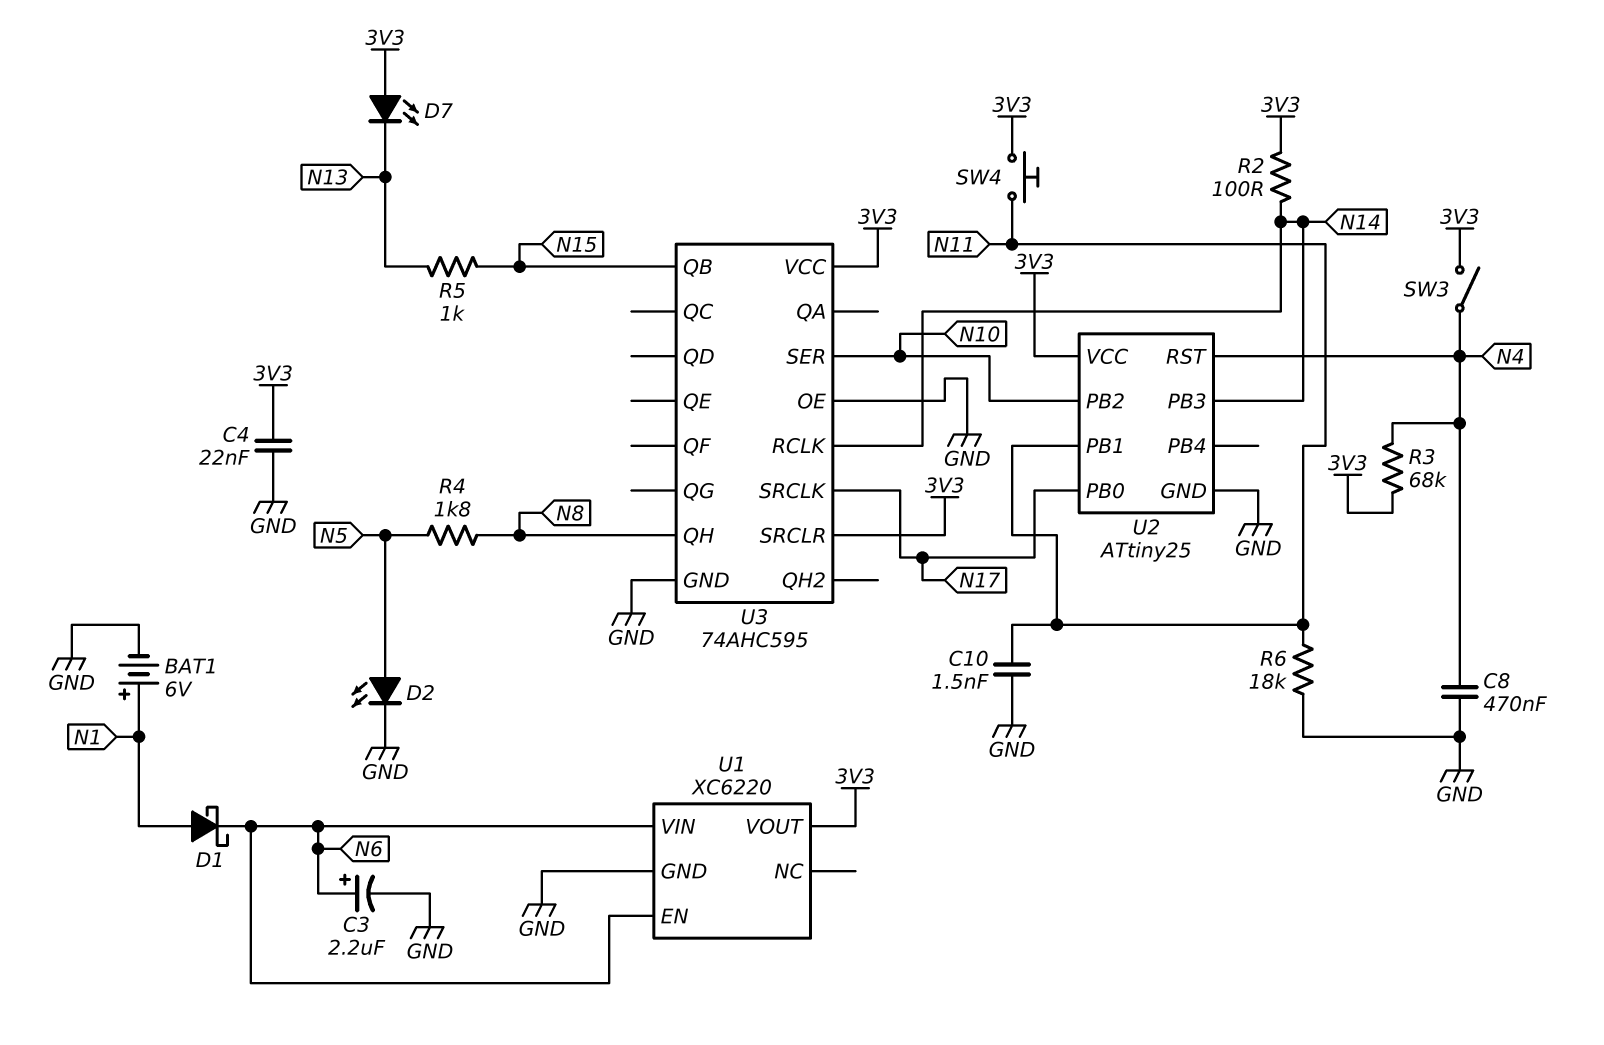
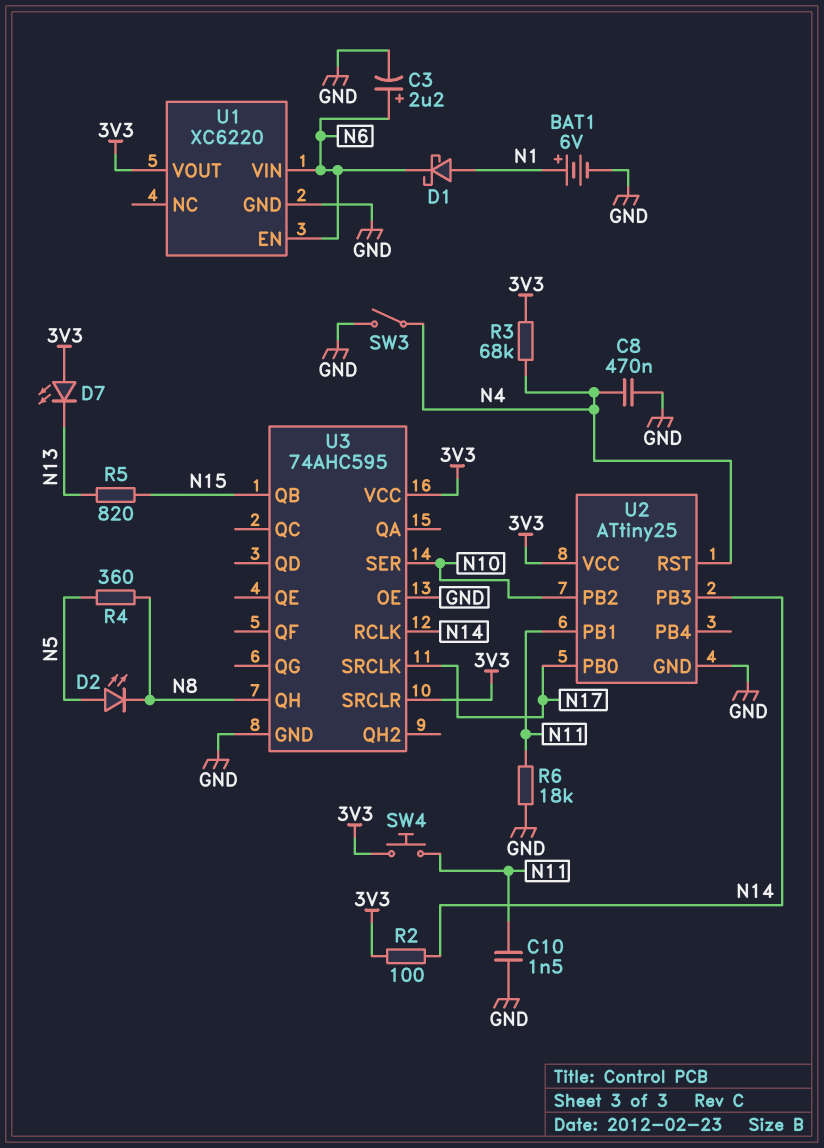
C4: 22nF (3V3, GND) -> none
D2: LED (A N5, K GND) -> LED (A N5, K N8)
R4: 1.8k (N5, N8) -> 360 (N5, N8)
R5: 1k (N13, N15) -> 820 (N13, N15)
SW3: switch (3V3, N4) -> switch (GND, N4)

